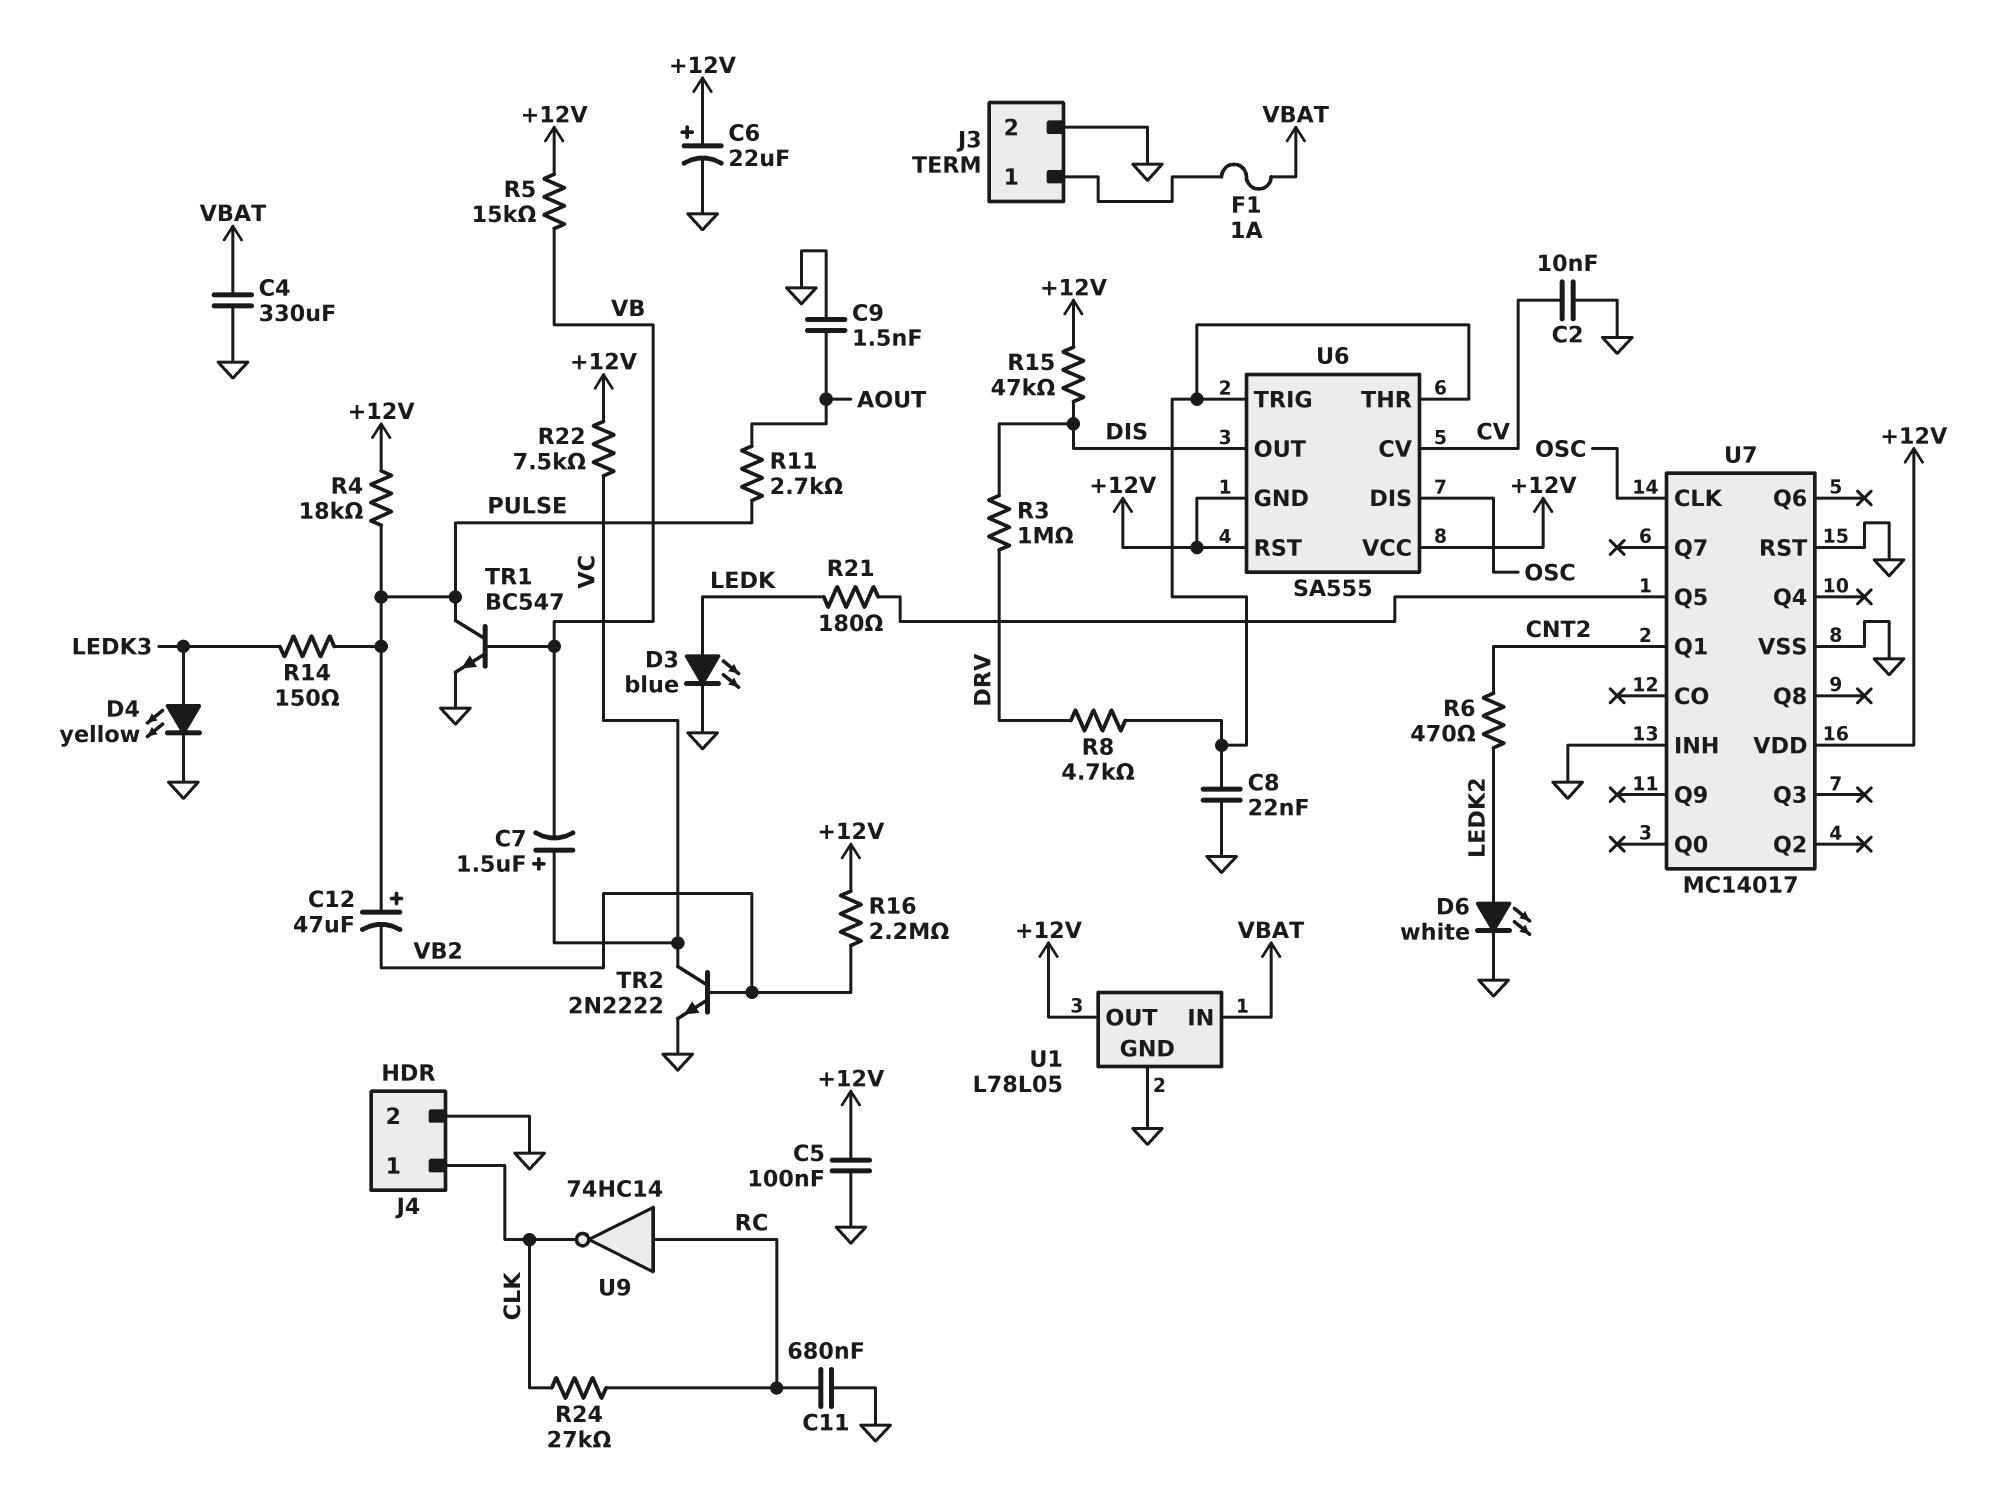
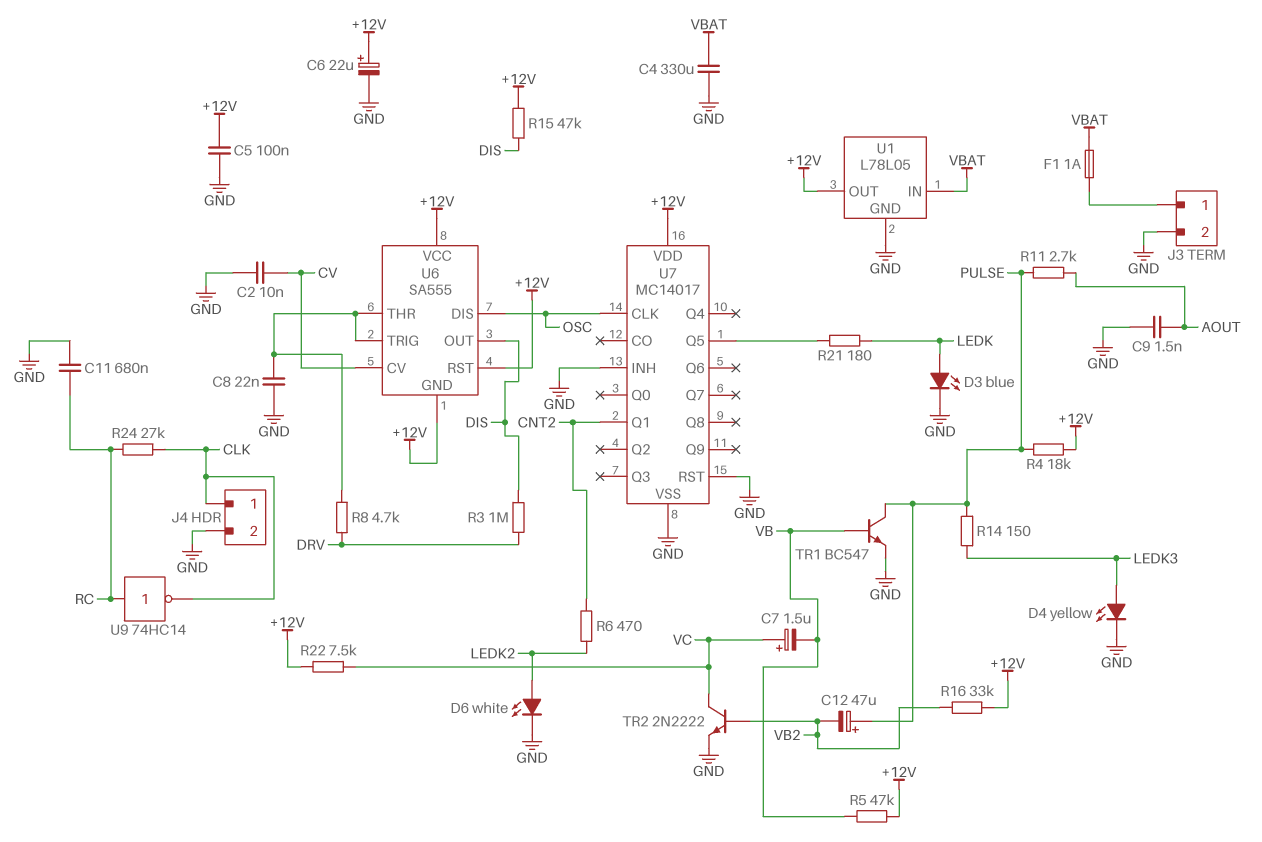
R5: 15k (+12V, VB) -> 47k (+12V, VB)
R16: 2.2M (+12V, VB2) -> 33k (+12V, VB2)

